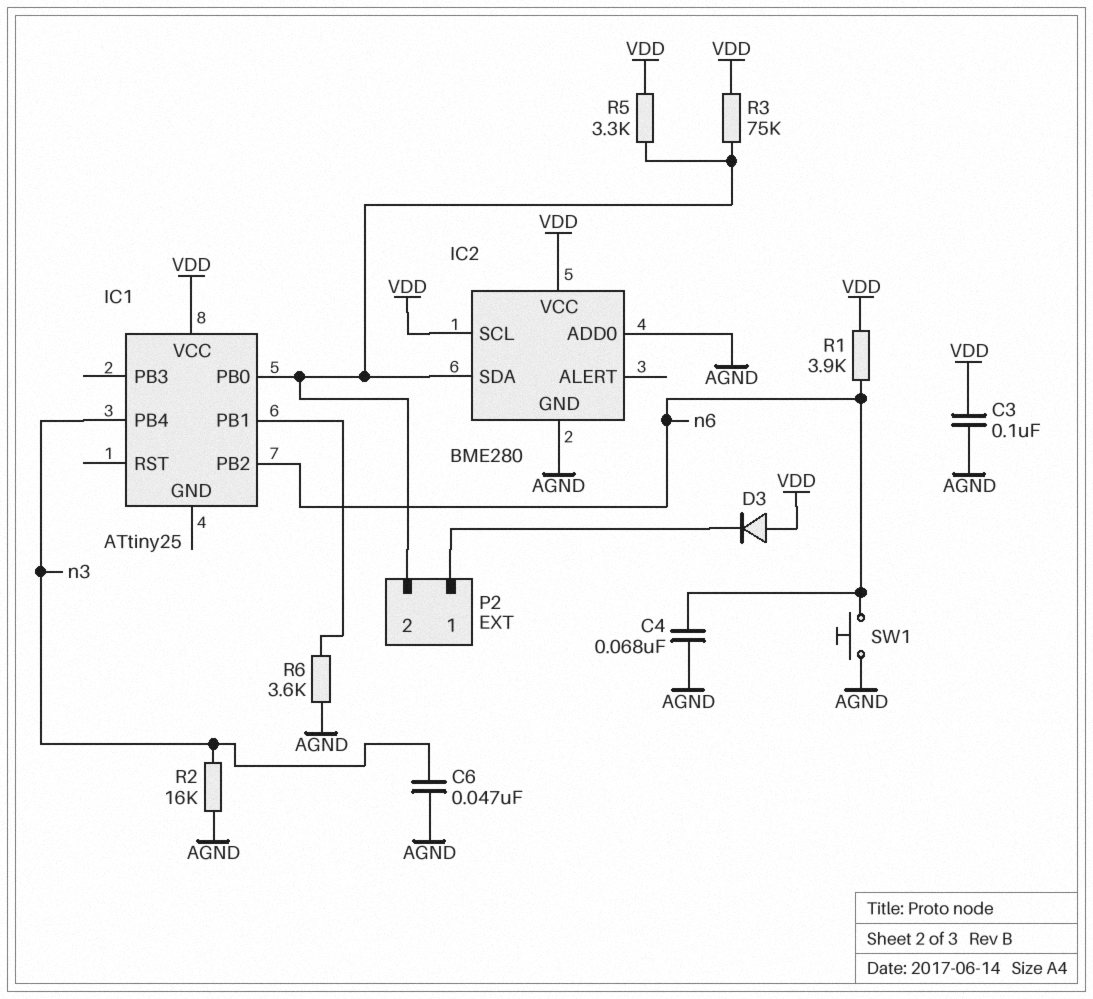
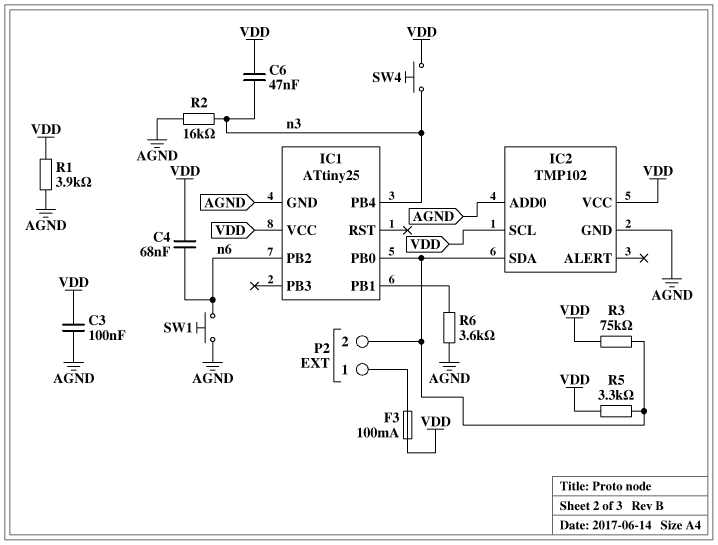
C4: 68nF (AGND, n6) -> 68nF (VDD, n6)
C6: 47nF (AGND, n3) -> 47nF (VDD, n3)
D3: diode (A VDD, K P2/1) -> none
F3: none -> 100mA (P2/1, VDD)
IC1 pin GND: none -> AGND
IC2: BME280 -> TMP102
R1: 3.9k (VDD, n6) -> 3.9k (AGND, VDD)
SW4: none -> button (VDD, n3)

